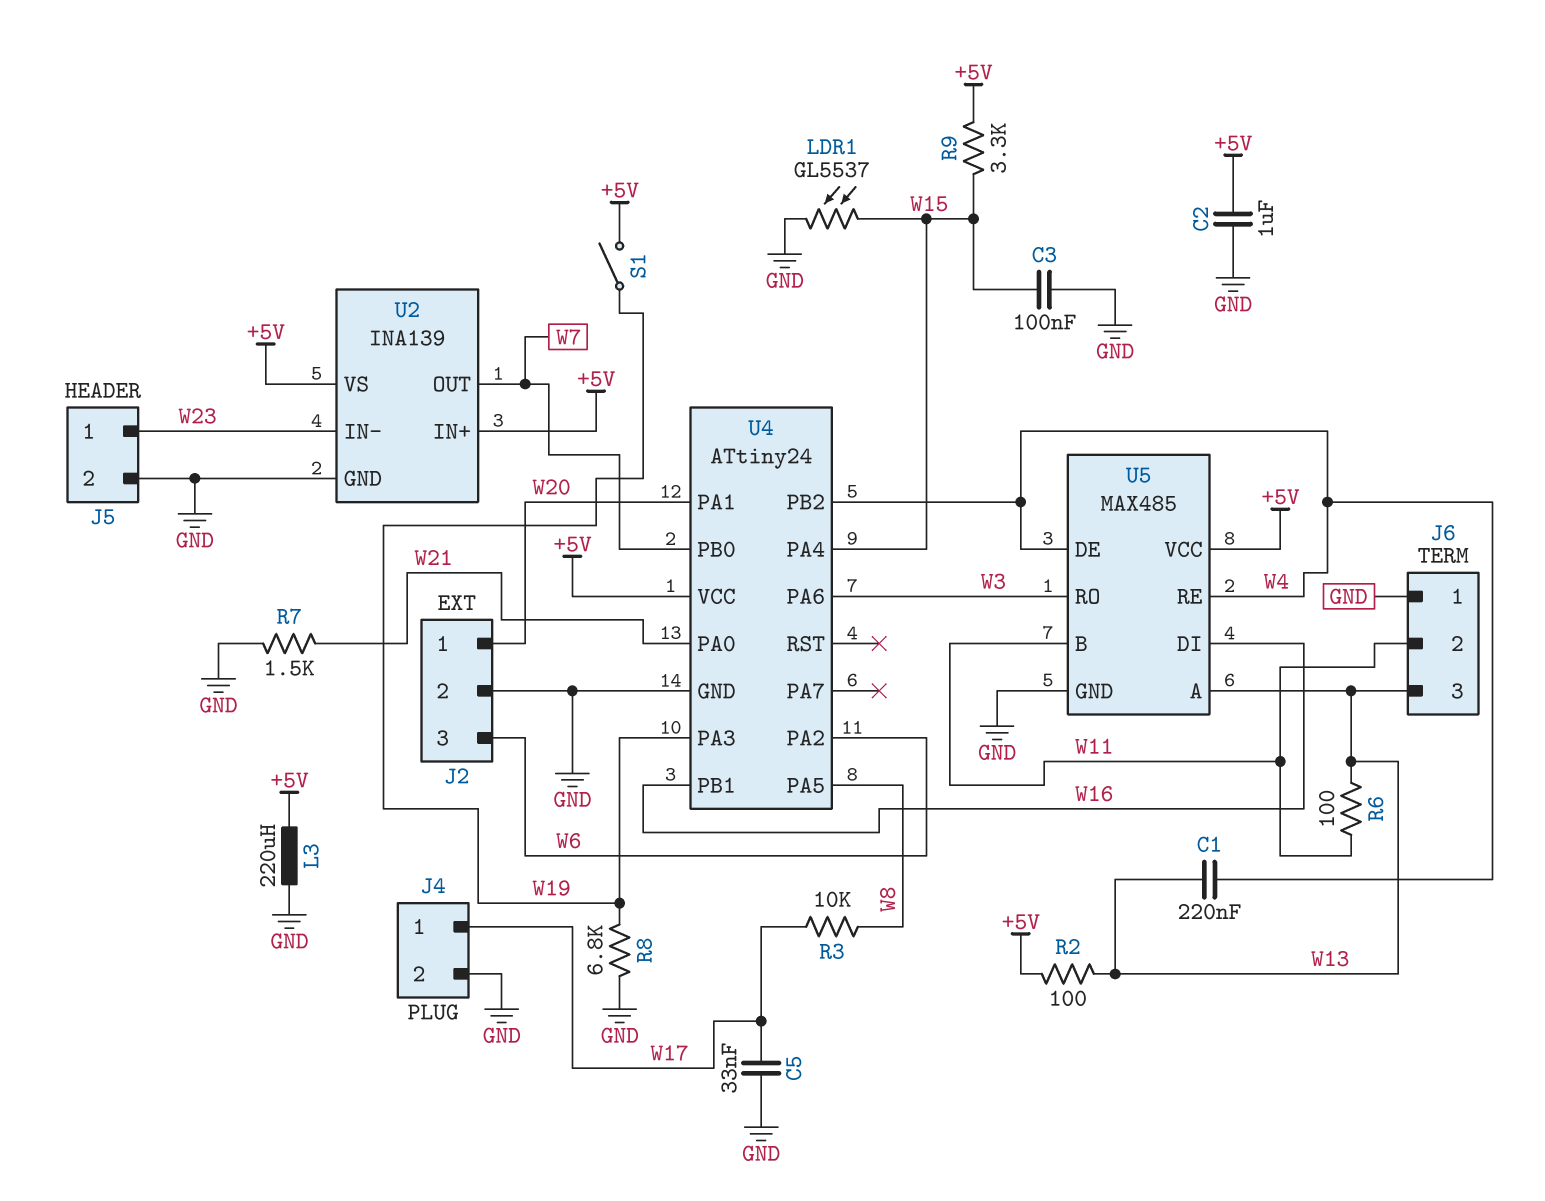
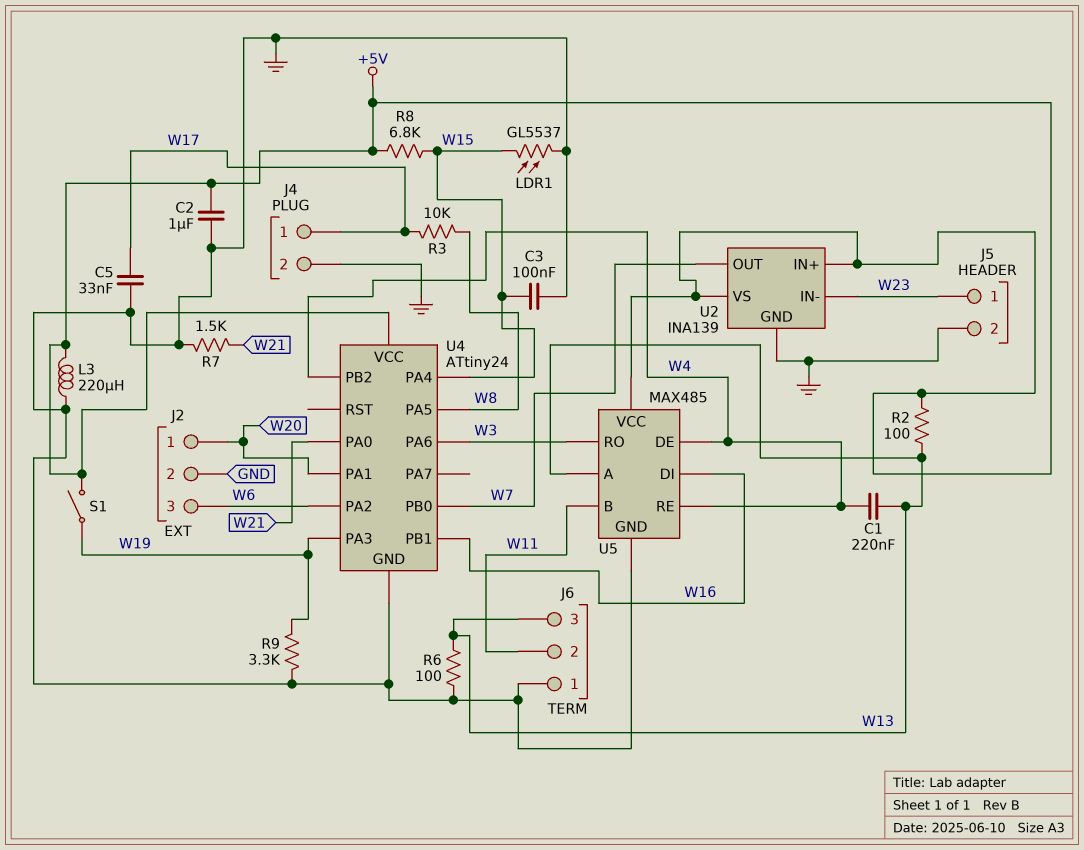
R6: 100 (W11, W13) -> 100 (GND, W13)
R8: 6.8k (GND, W19) -> 6.8k (+5V, W15)
R9: 3.3k (+5V, W15) -> 3.3k (GND, W19)

